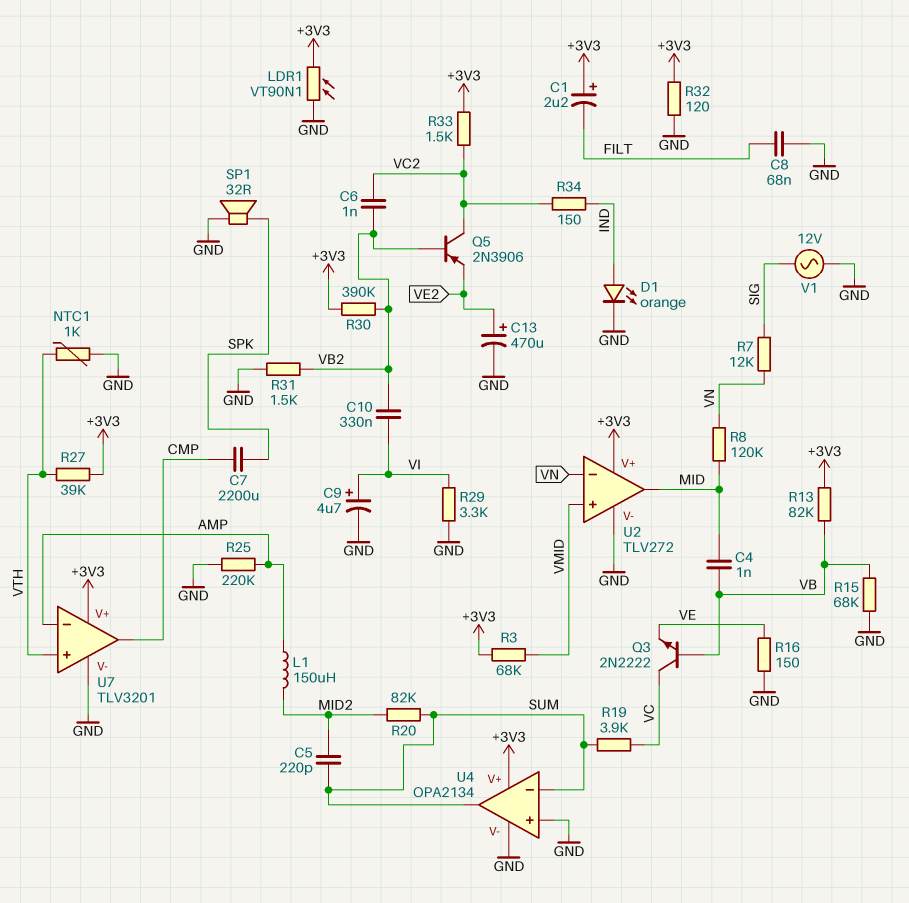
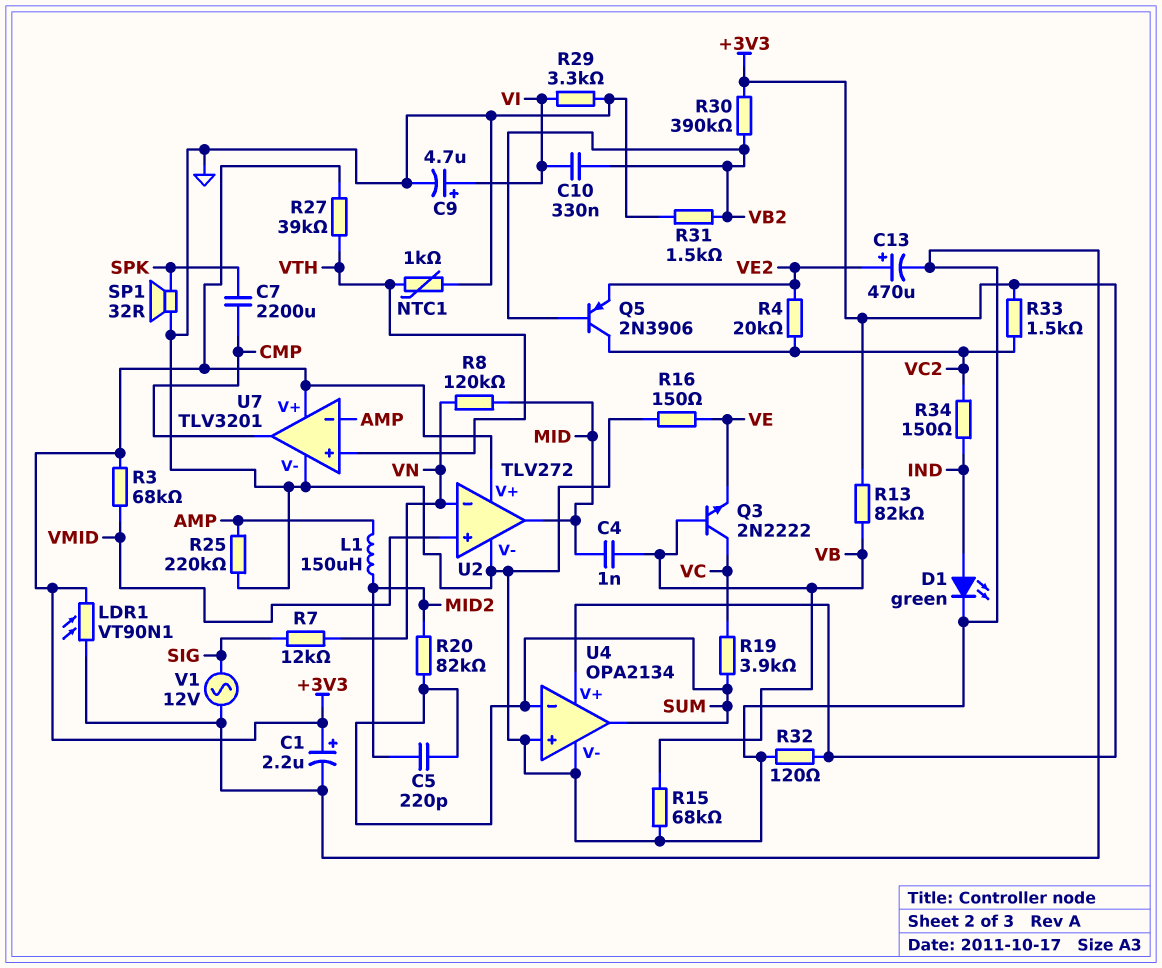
C1: 2.2uF (plus +3V3, minus FILT) -> 2.2uF (plus +3V3, minus GND)
C6: 1nF (VB2, VC2) -> none
C8: 68nF (FILT, GND) -> none
D1: LED orange (A IND, K GND) -> LED green (A IND, K GND)
R4: none -> 20k (VC2, VE2)

